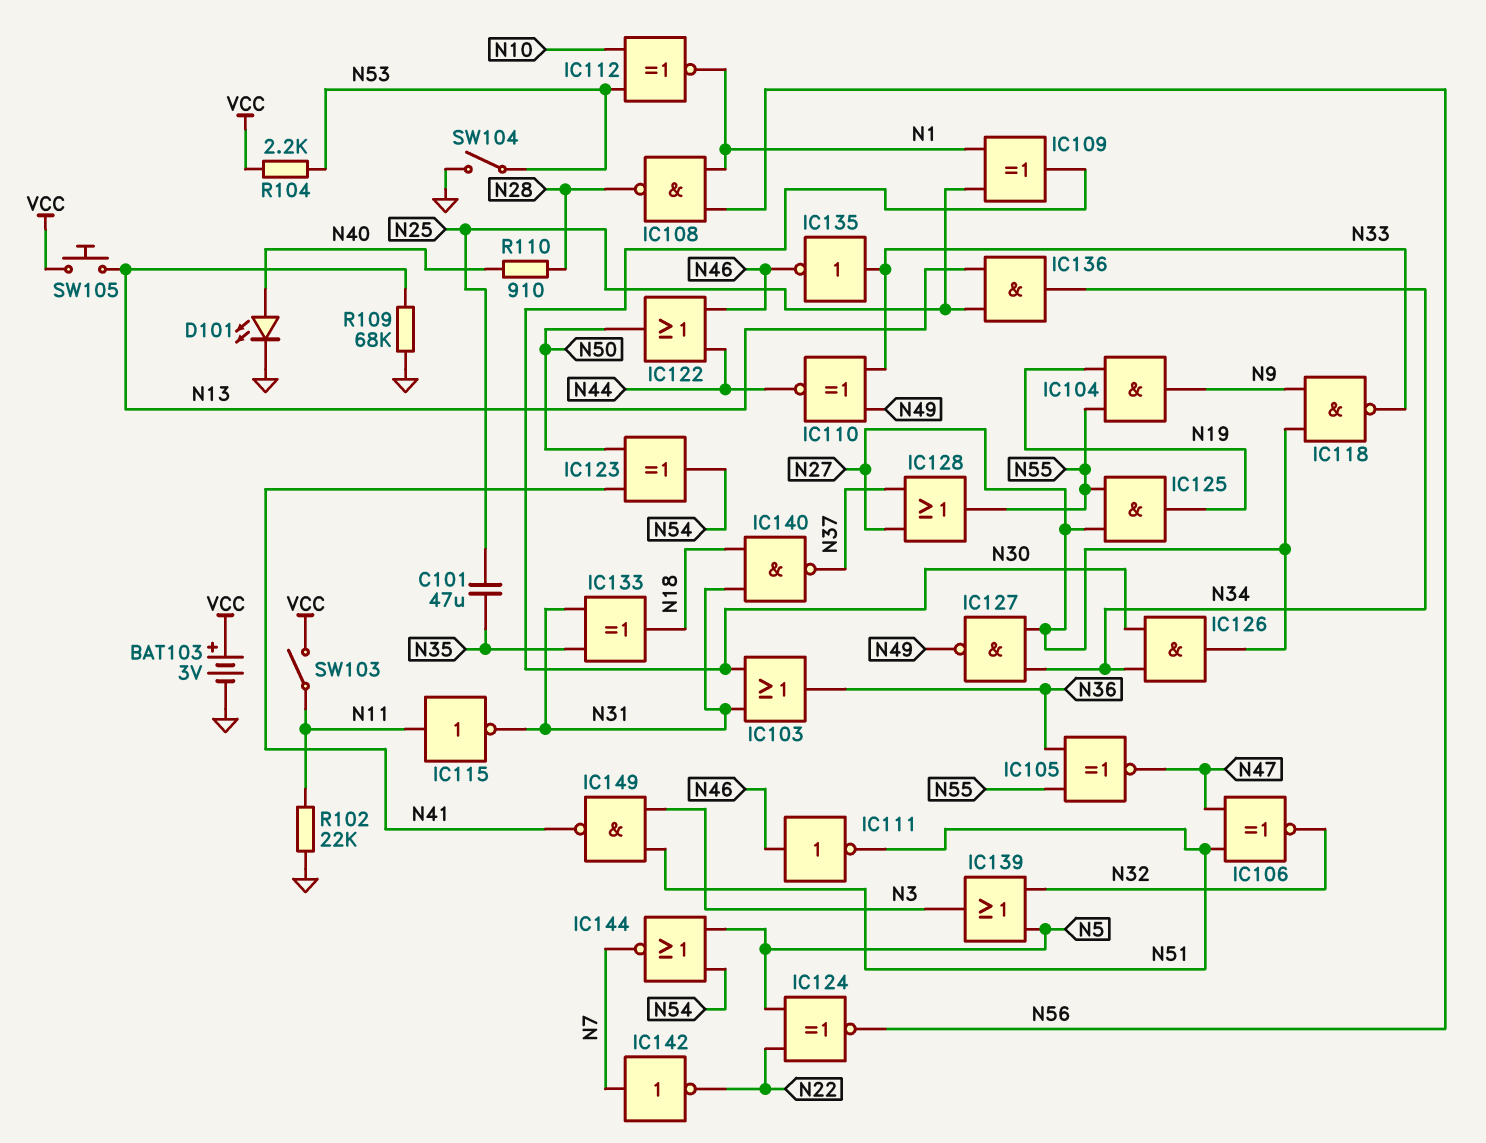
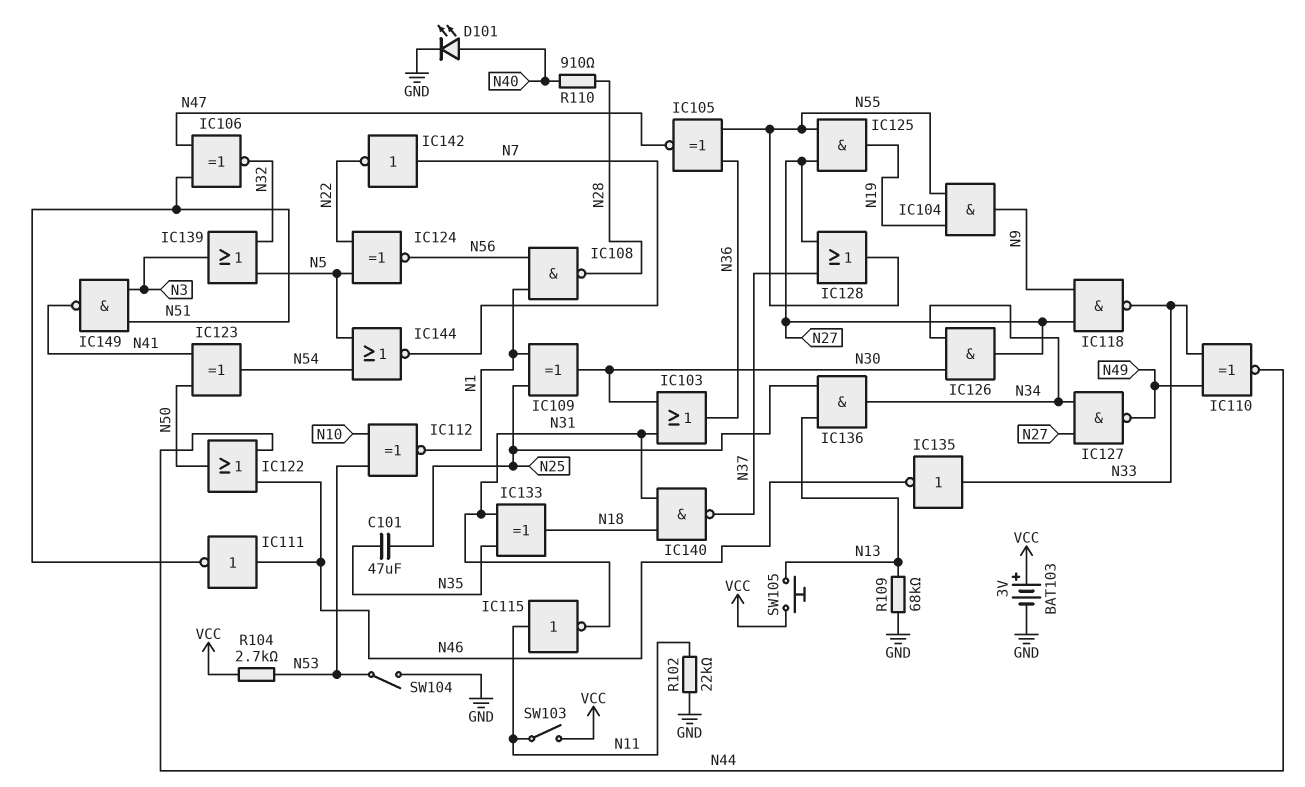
R104: 2.2k (N53, VCC) -> 2.7k (N53, VCC)

